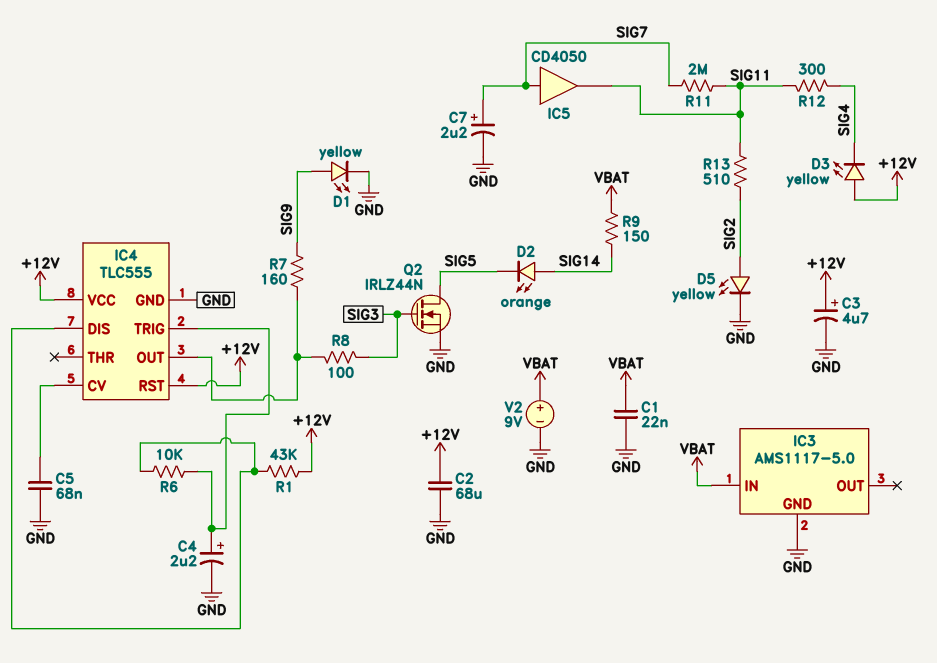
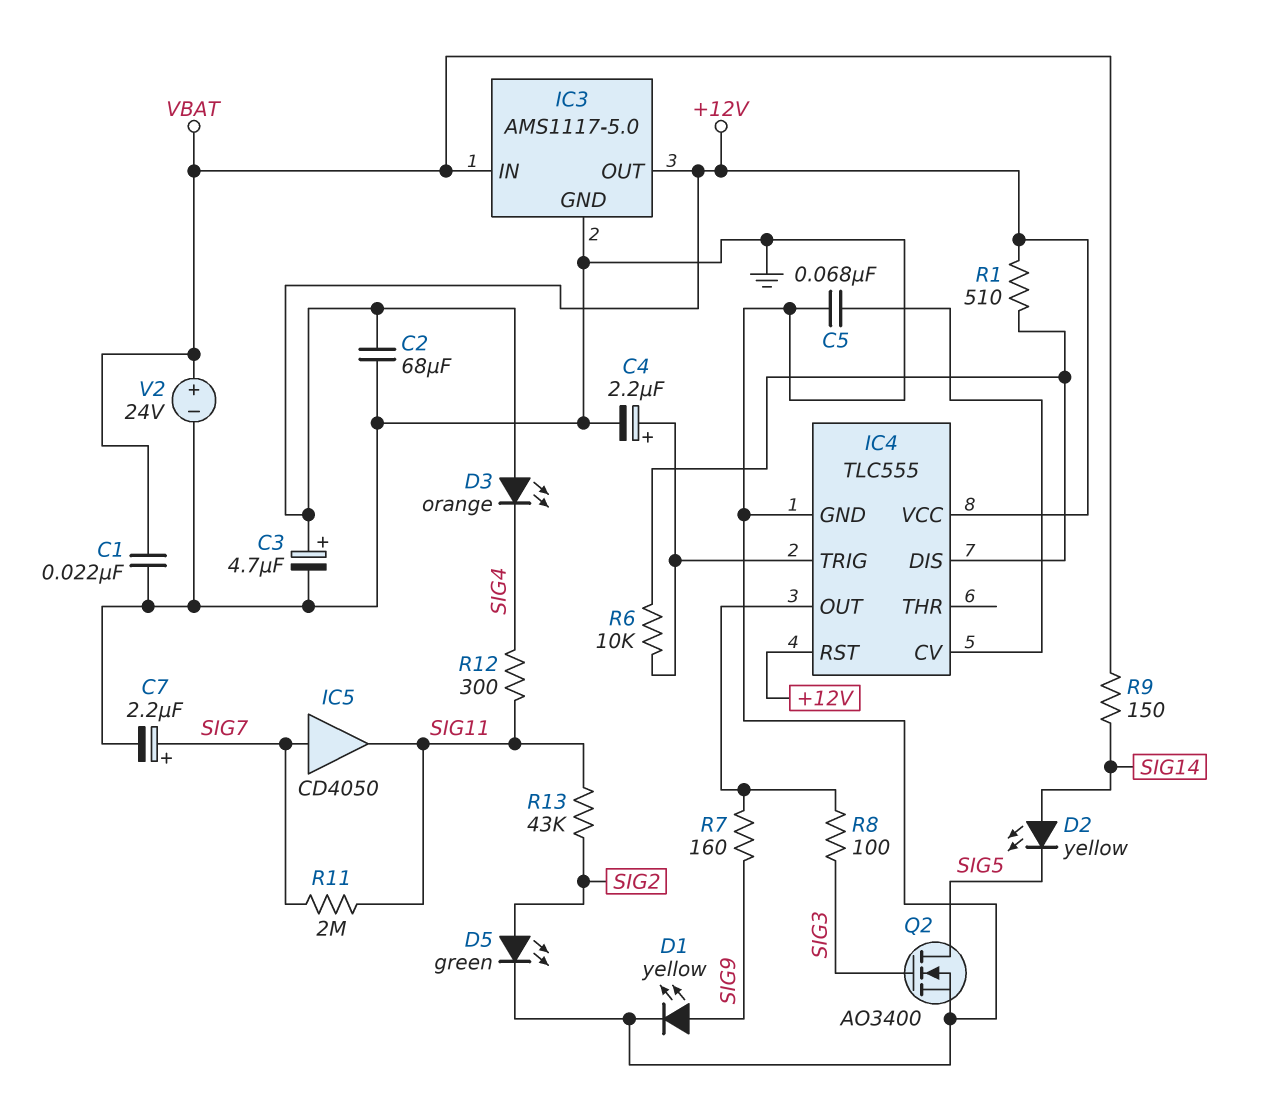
D2: LED orange (A SIG14, K SIG5) -> LED yellow (A SIG14, K SIG5)
D3: LED yellow (A +12V, K SIG4) -> LED orange (A +12V, K SIG4)
D5: LED yellow (A SIG2, K GND) -> LED green (A SIG2, K GND)
IC3 pin OUT: none -> +12V
Q2: NMOS IRLZ44N (G SIG3, D SIG5, S GND) -> NMOS AO3400 (G SIG3, D SIG5, S GND)
R1: 43k (+12V, IC4/DIS) -> 510 (+12V, IC4/DIS)
R13: 510 (SIG2, SIG11) -> 43k (SIG2, SIG11)
V2: 9V (plus VBAT, minus GND) -> 24V (plus VBAT, minus GND)

